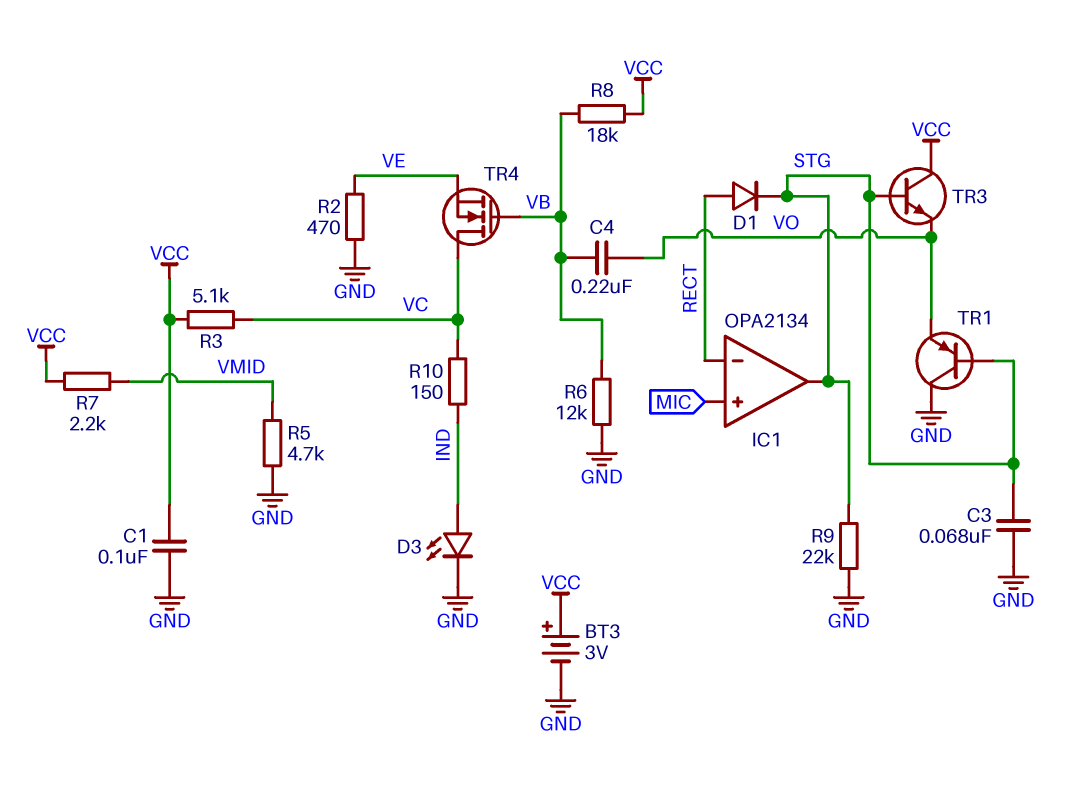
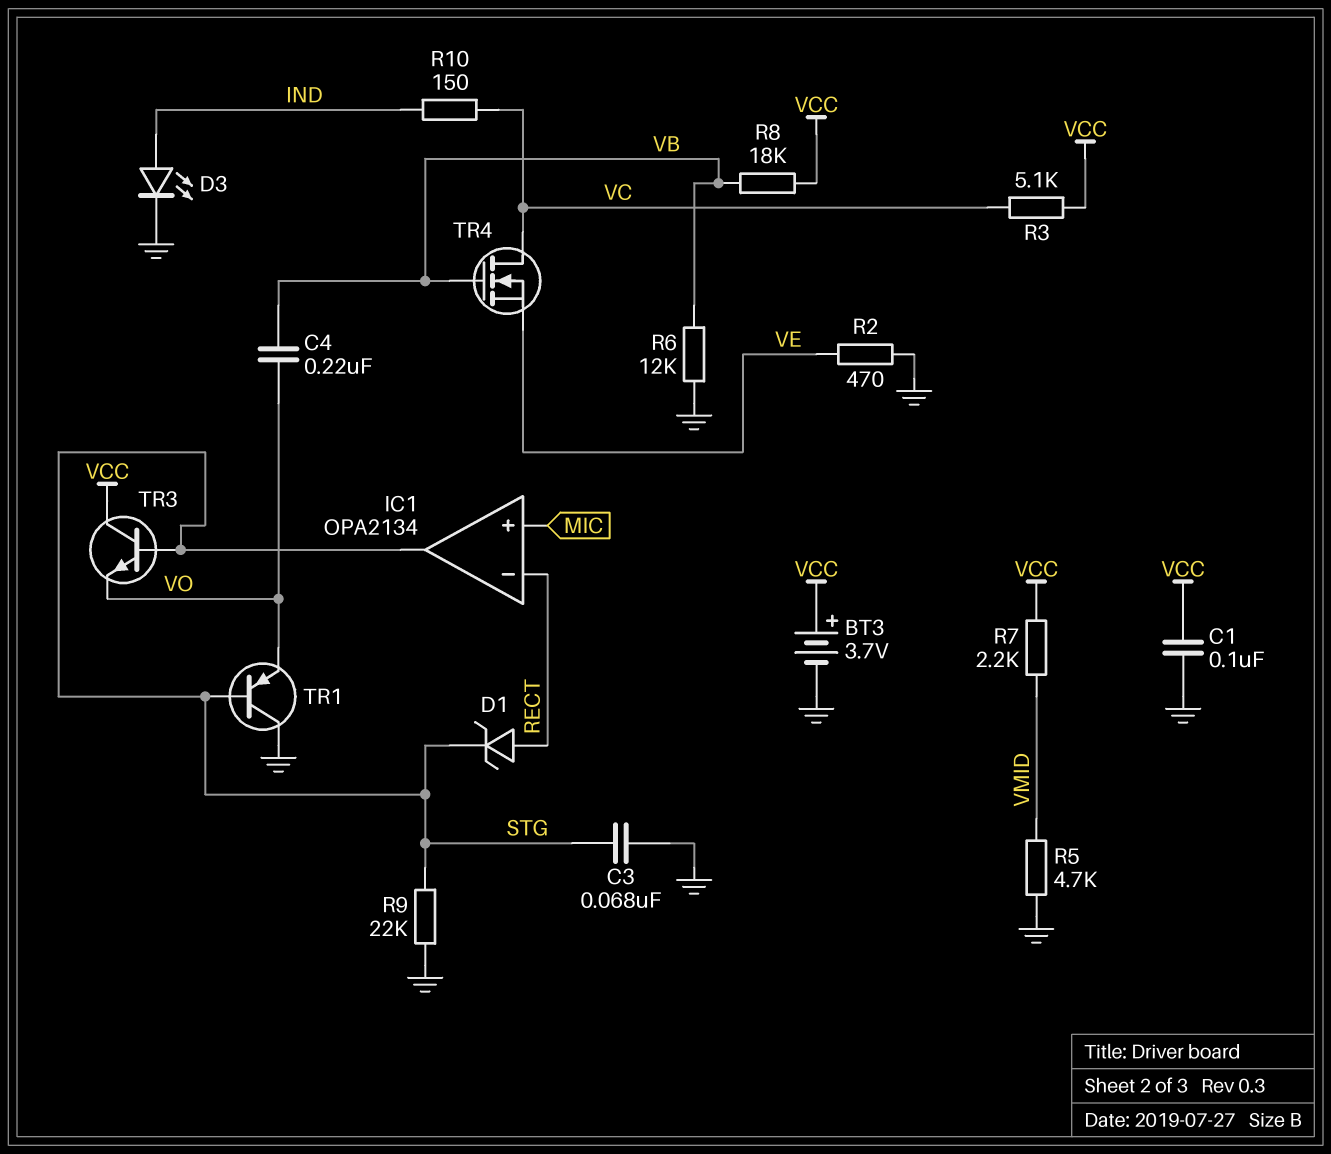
BT3: 3V (plus VCC, minus GND) -> 3.7V (plus VCC, minus GND)
D1: diode (A RECT, K STG) -> zener (A RECT, K STG)

